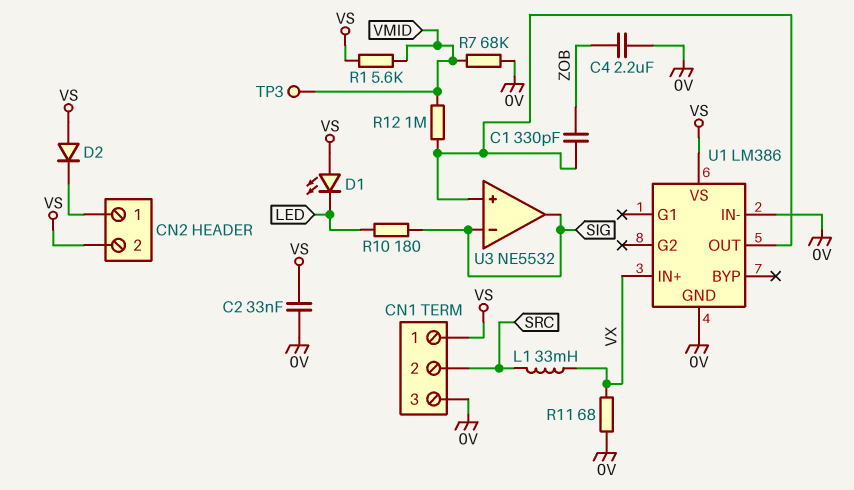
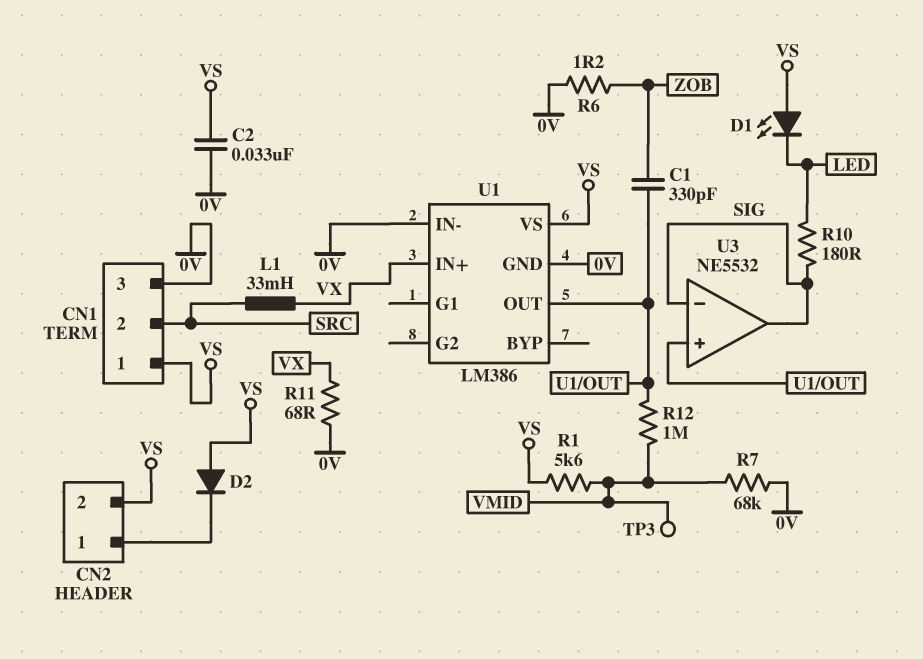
C4: 2.2uF (0V, ZOB) -> none
R6: none -> 1.2 (0V, ZOB)

